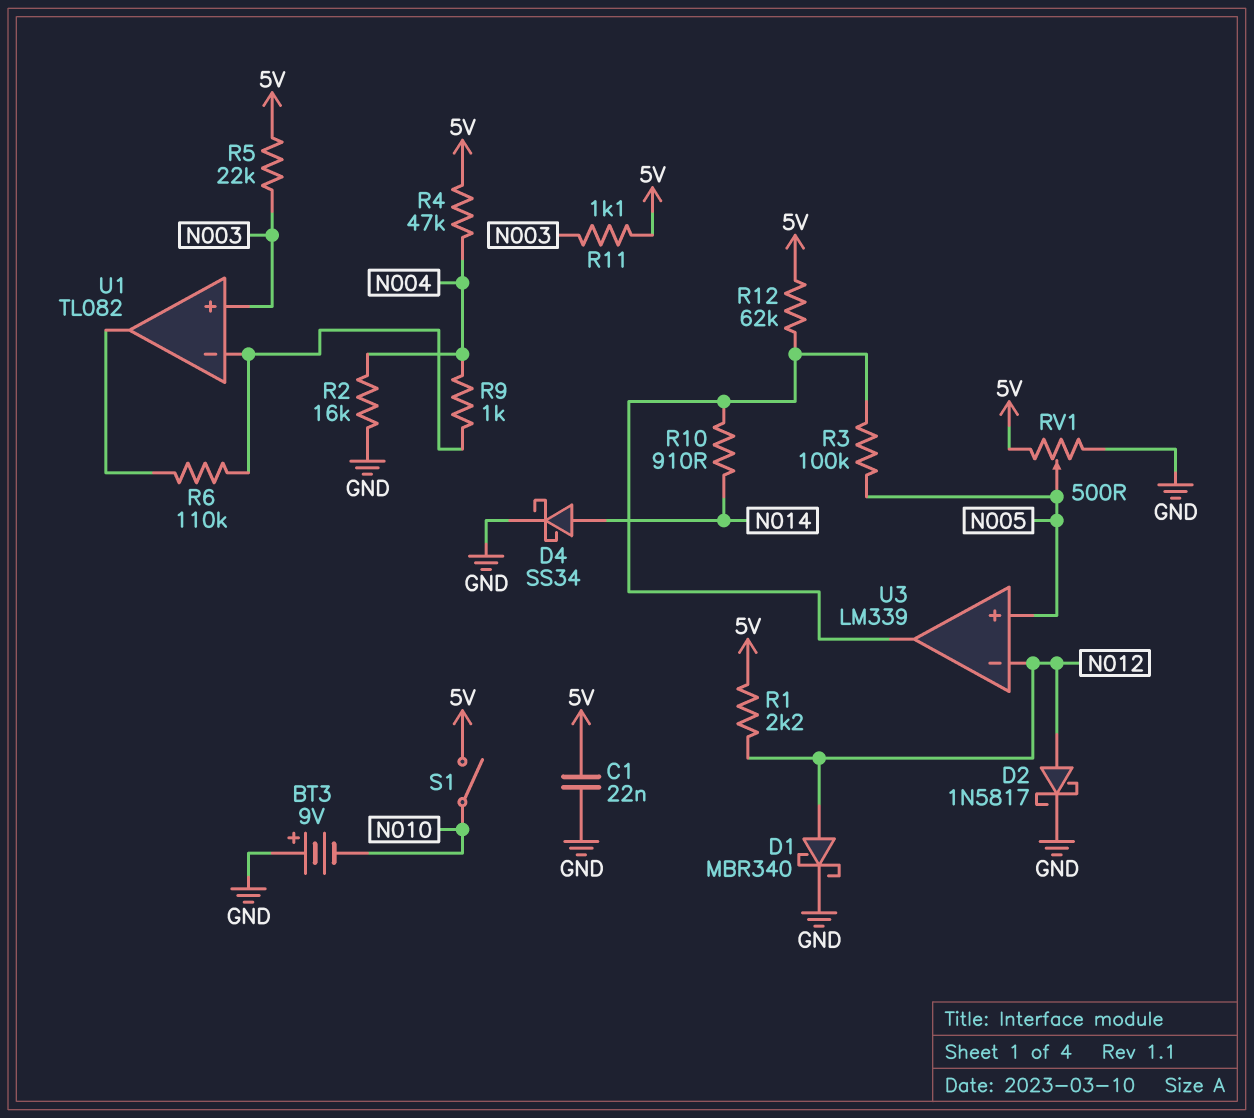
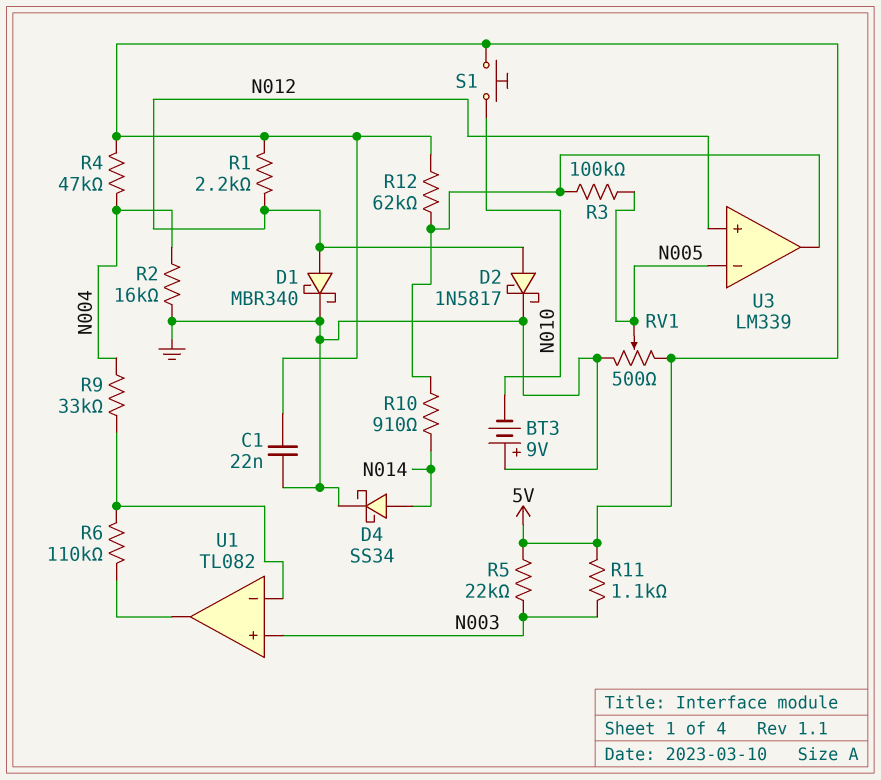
R9: 1k (N004, U1/in-) -> 33k (N004, U1/in-)
S1: switch (5V, N010) -> button (5V, N010)
U3 pin in+: N005 -> N012
U3 pin in-: N012 -> N005

